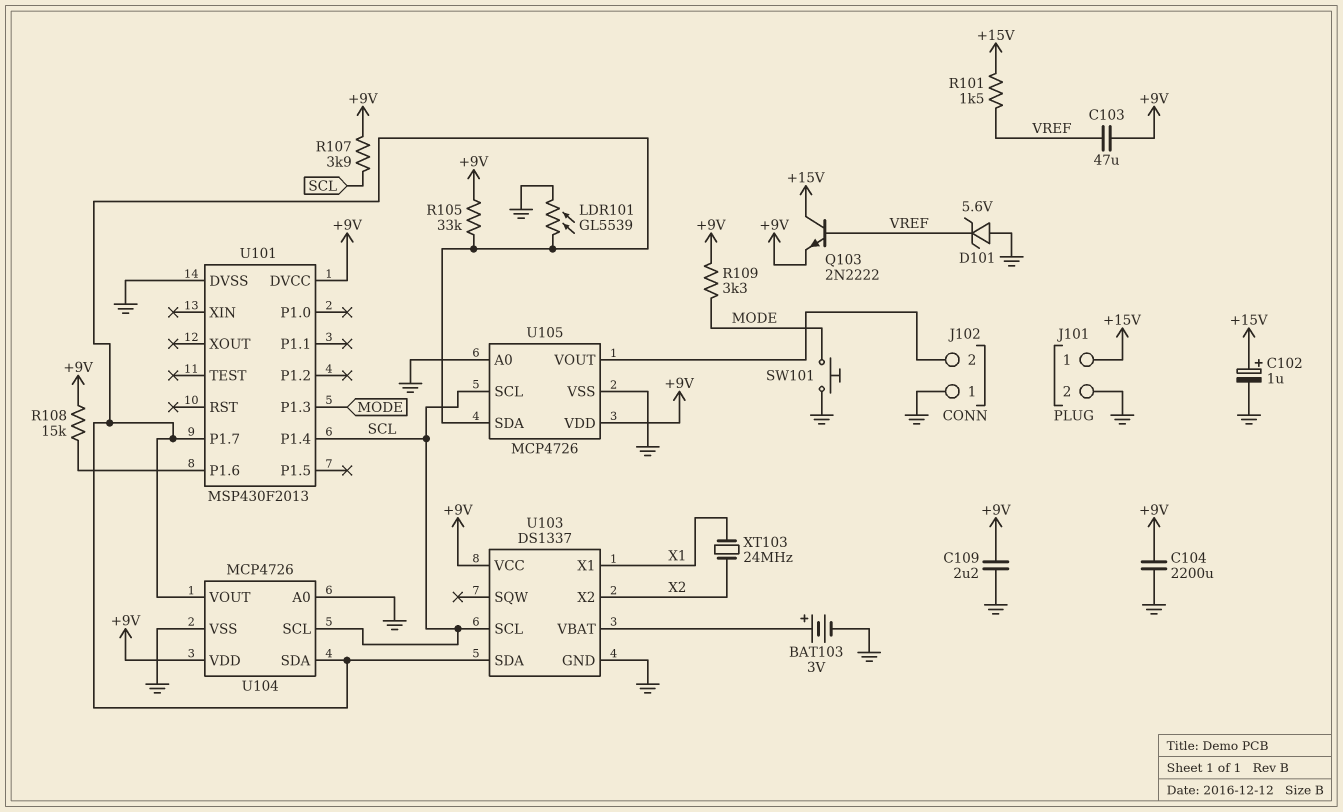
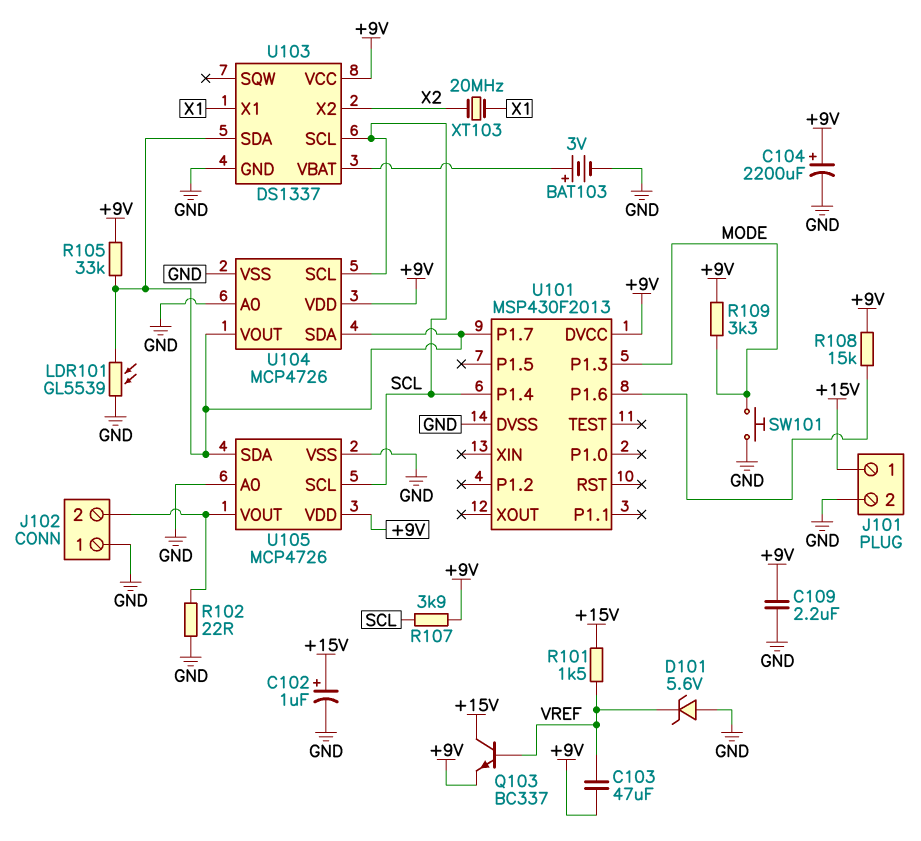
C104: 2200uF (+9V, GND) -> 2200uF (plus +9V, minus GND)
Q103: NPN 2N2222 (B VREF, C +15V, E +9V) -> NPN BC337 (B VREF, C +15V, E +9V)
R102: none -> 22 (GND, J102/2)
XT103: 24MHz (X1, X2) -> 20MHz (X1, X2)

